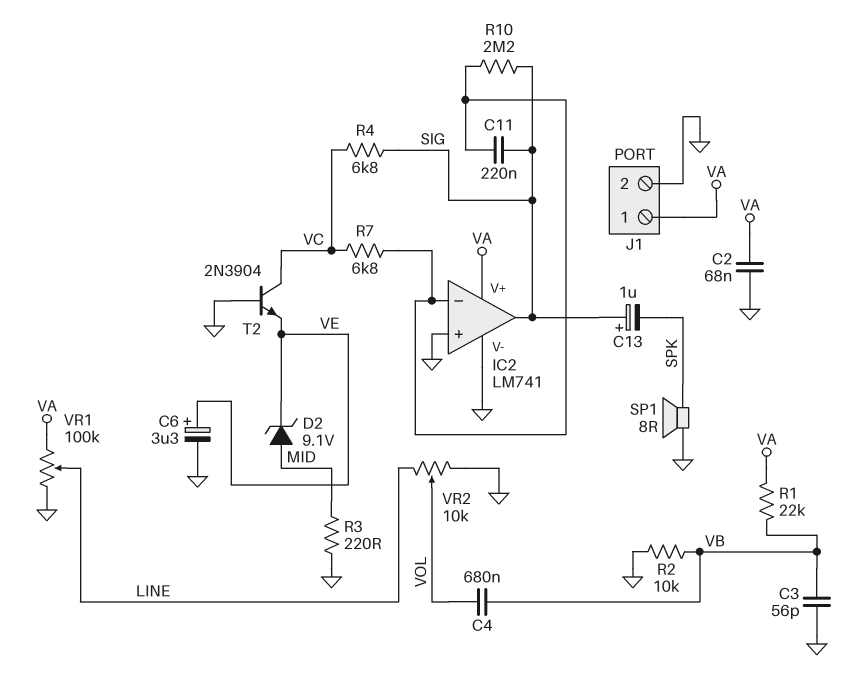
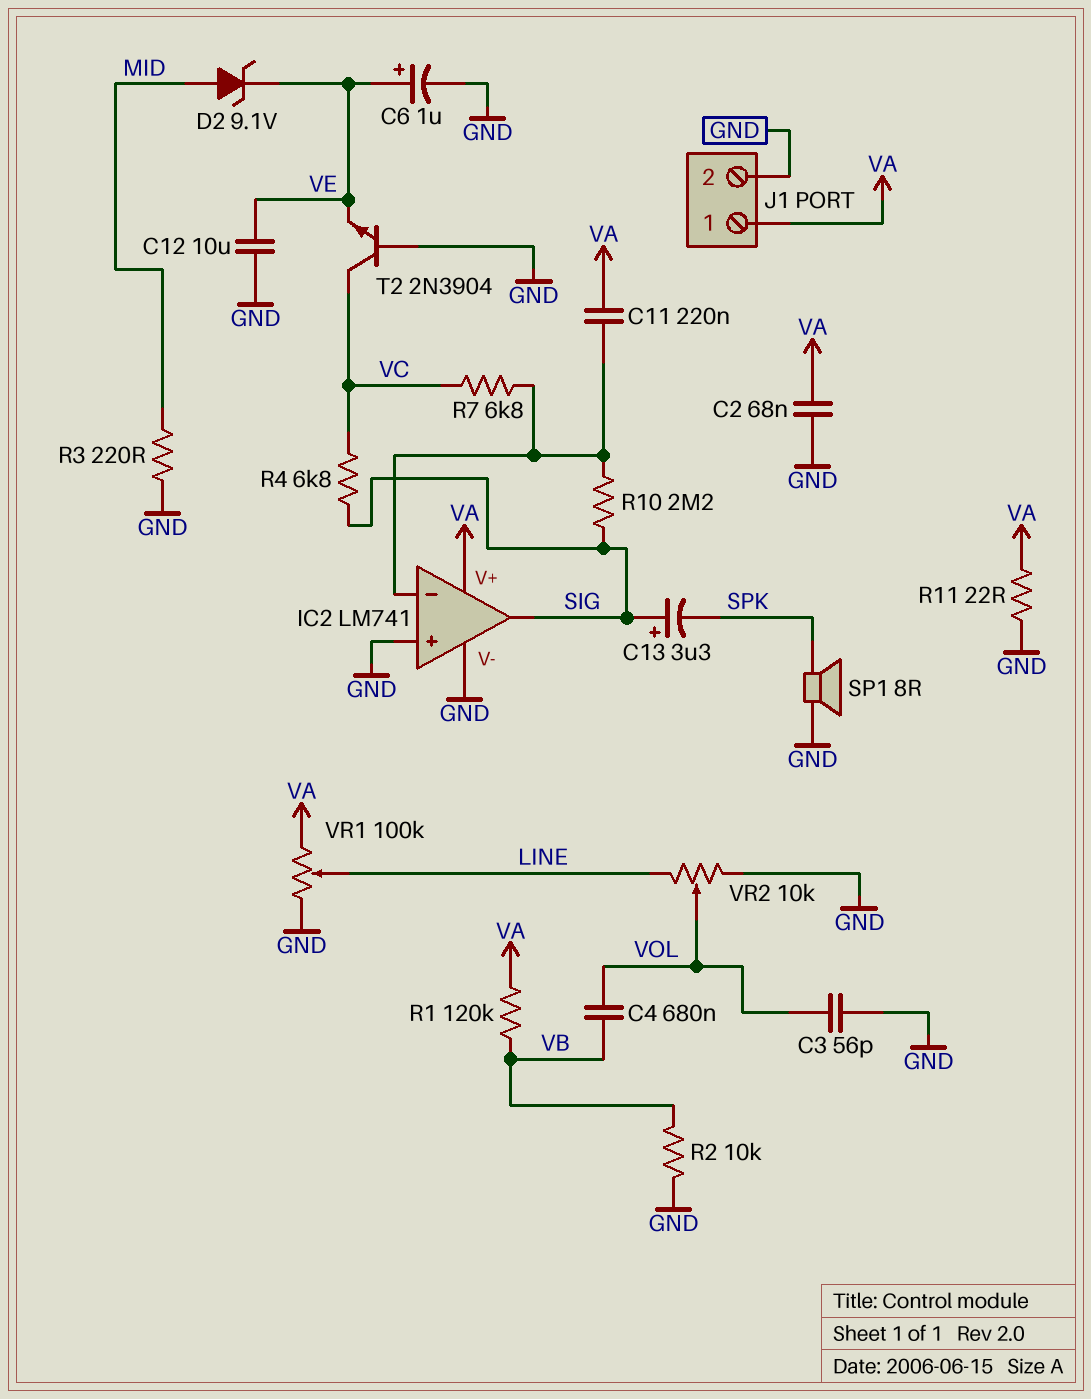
C3: 56pF (GND, VB) -> 56pF (GND, VOL)
C6: 3.3uF (plus VE, minus GND) -> 1uF (plus VE, minus GND)
C11: 220nF (IC2/in-, SIG) -> 220nF (IC2/in-, VA)
C12: none -> 10uF (GND, VE)
C13: 1uF (plus SIG, minus SPK) -> 3.3uF (plus SIG, minus SPK)
R1: 22k (VA, VB) -> 120k (VA, VB)
R11: none -> 22 (GND, VA)

